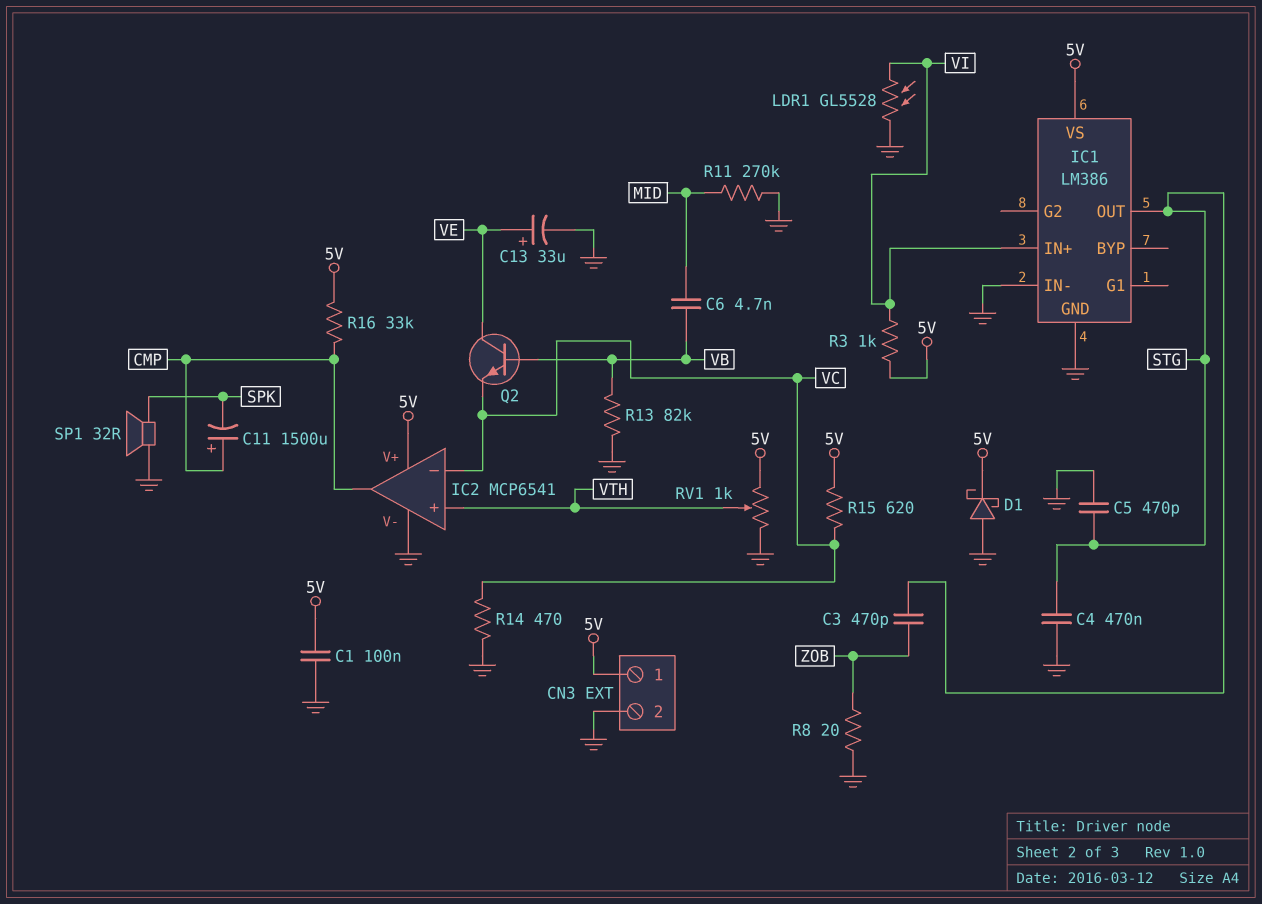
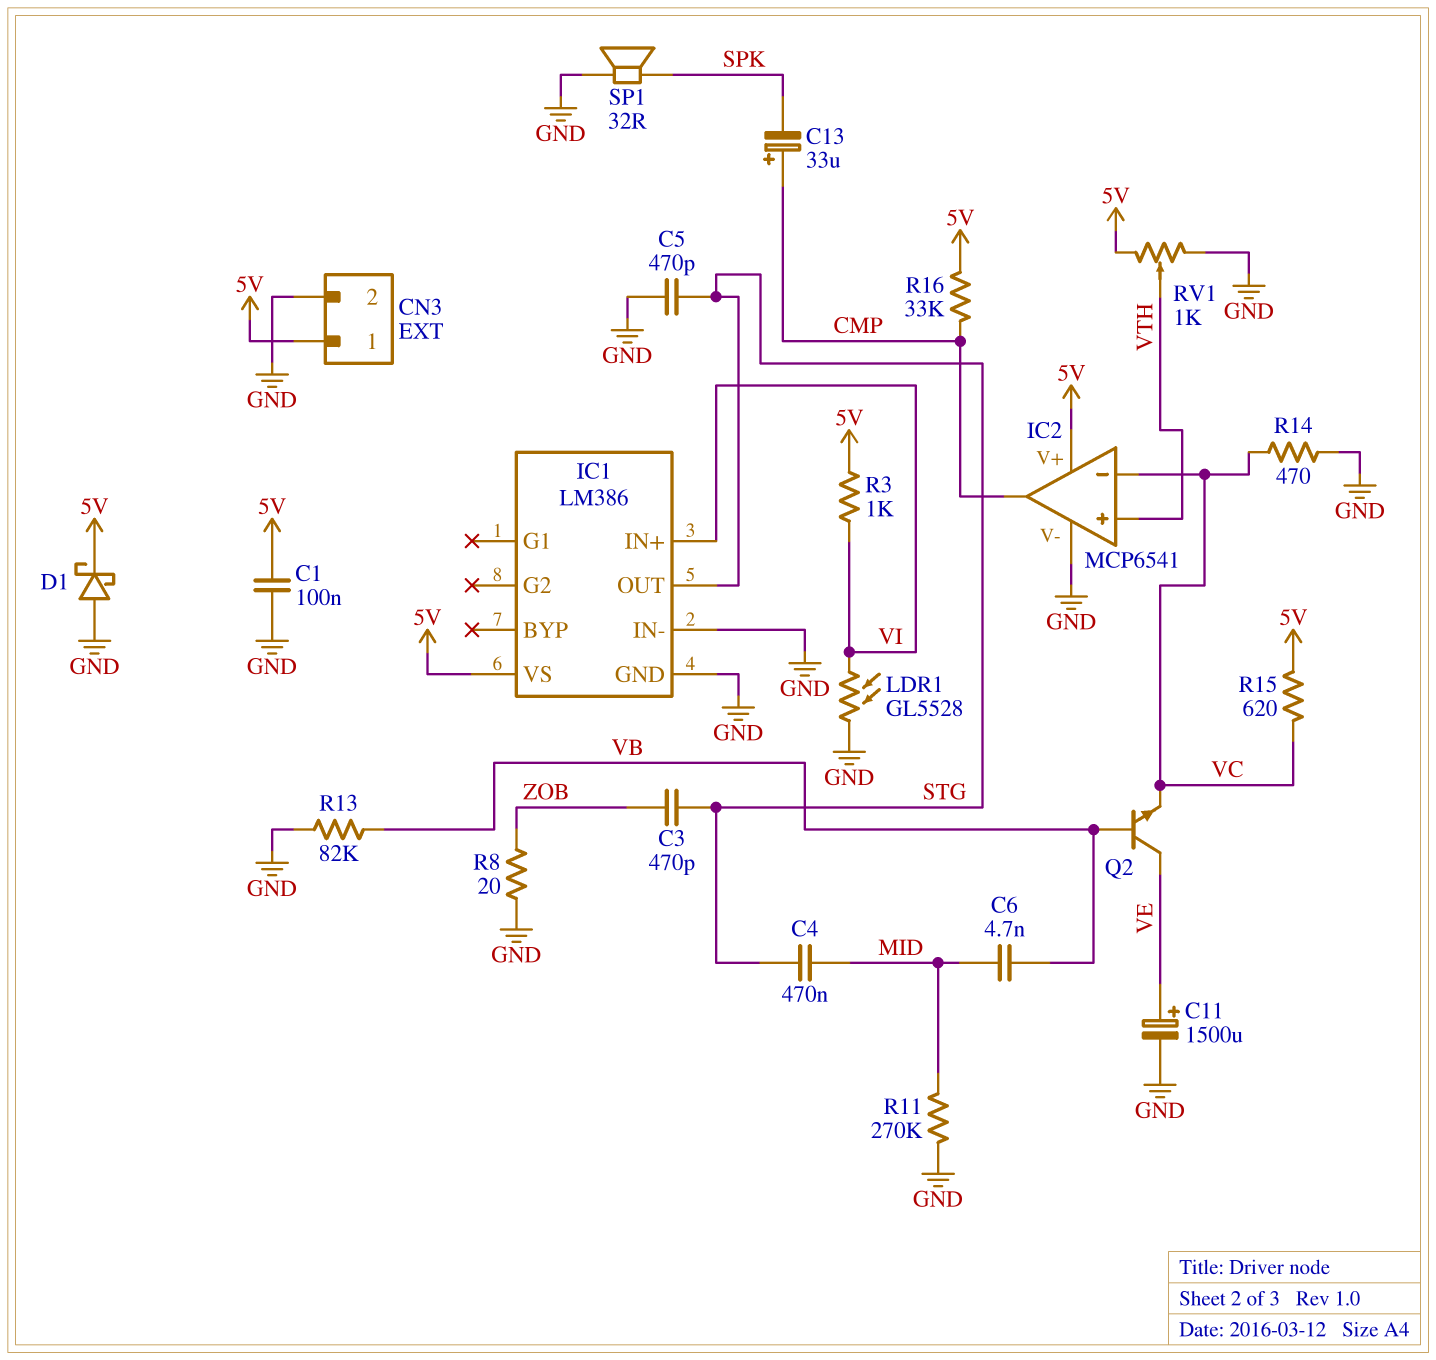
C4: 470nF (GND, STG) -> 470nF (MID, STG)
C11: 1500uF (plus CMP, minus SPK) -> 1500uF (plus VE, minus GND)
C13: 33uF (plus VE, minus GND) -> 33uF (plus CMP, minus SPK)

